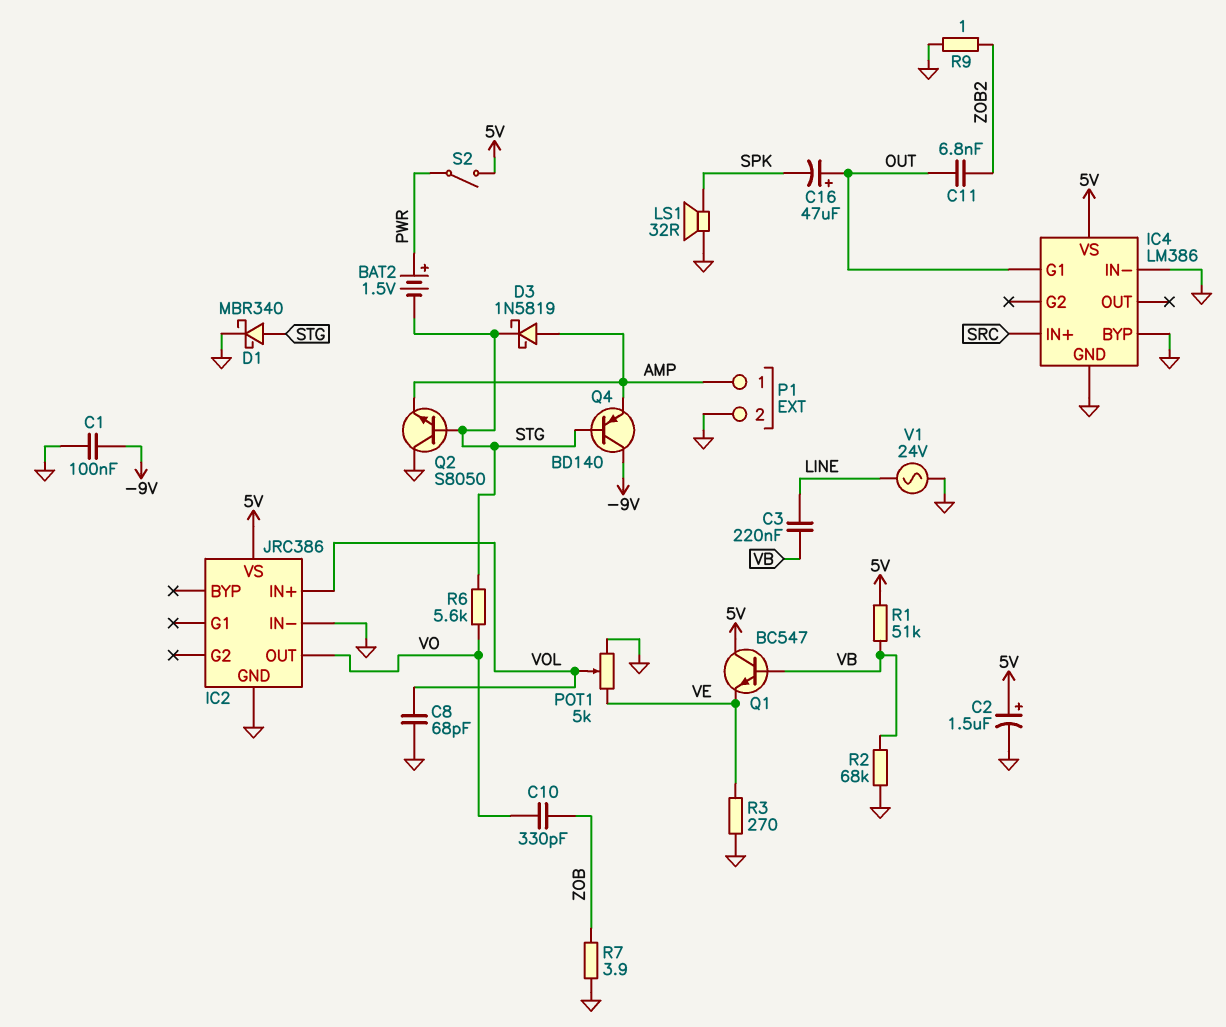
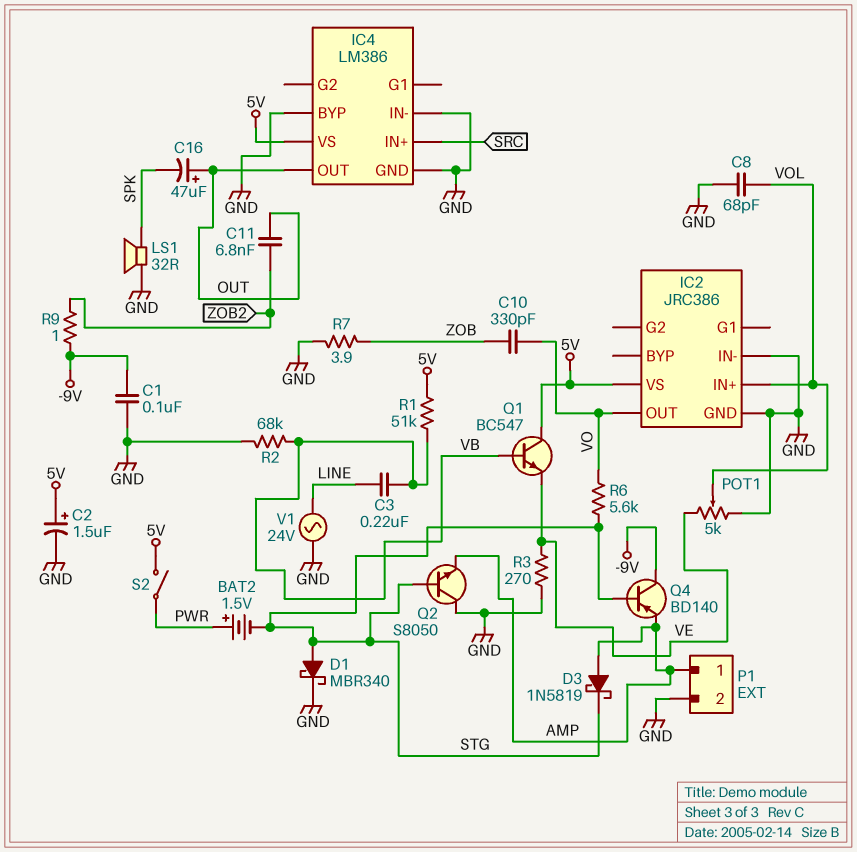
IC4 pin G1: OUT -> none
IC4 pin OUT: none -> OUT
R9: 1 (GND, ZOB2) -> 1 (-9V, ZOB2)

